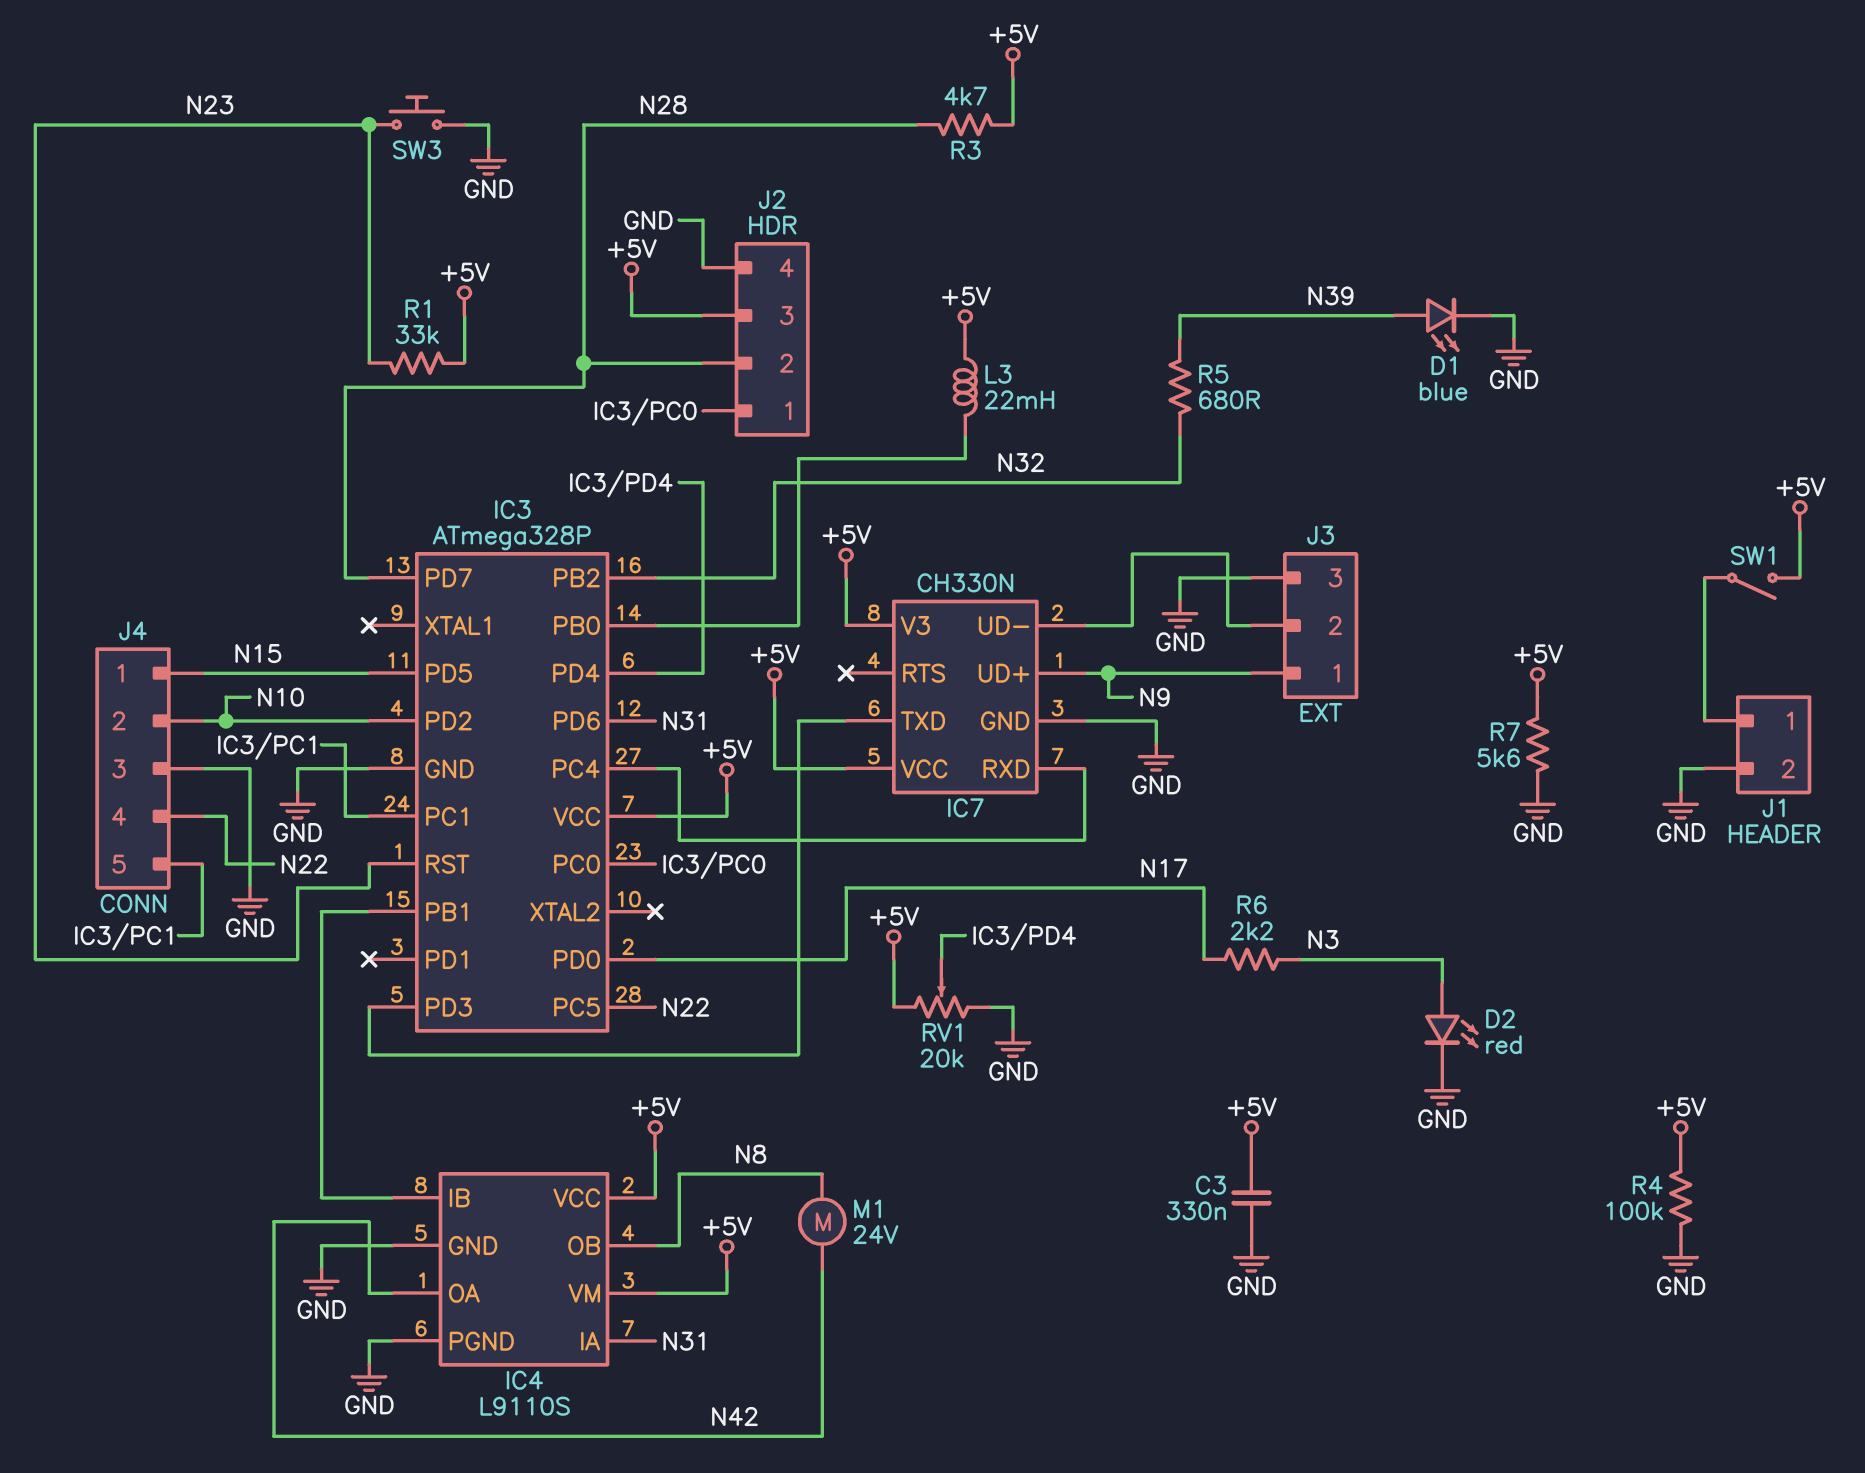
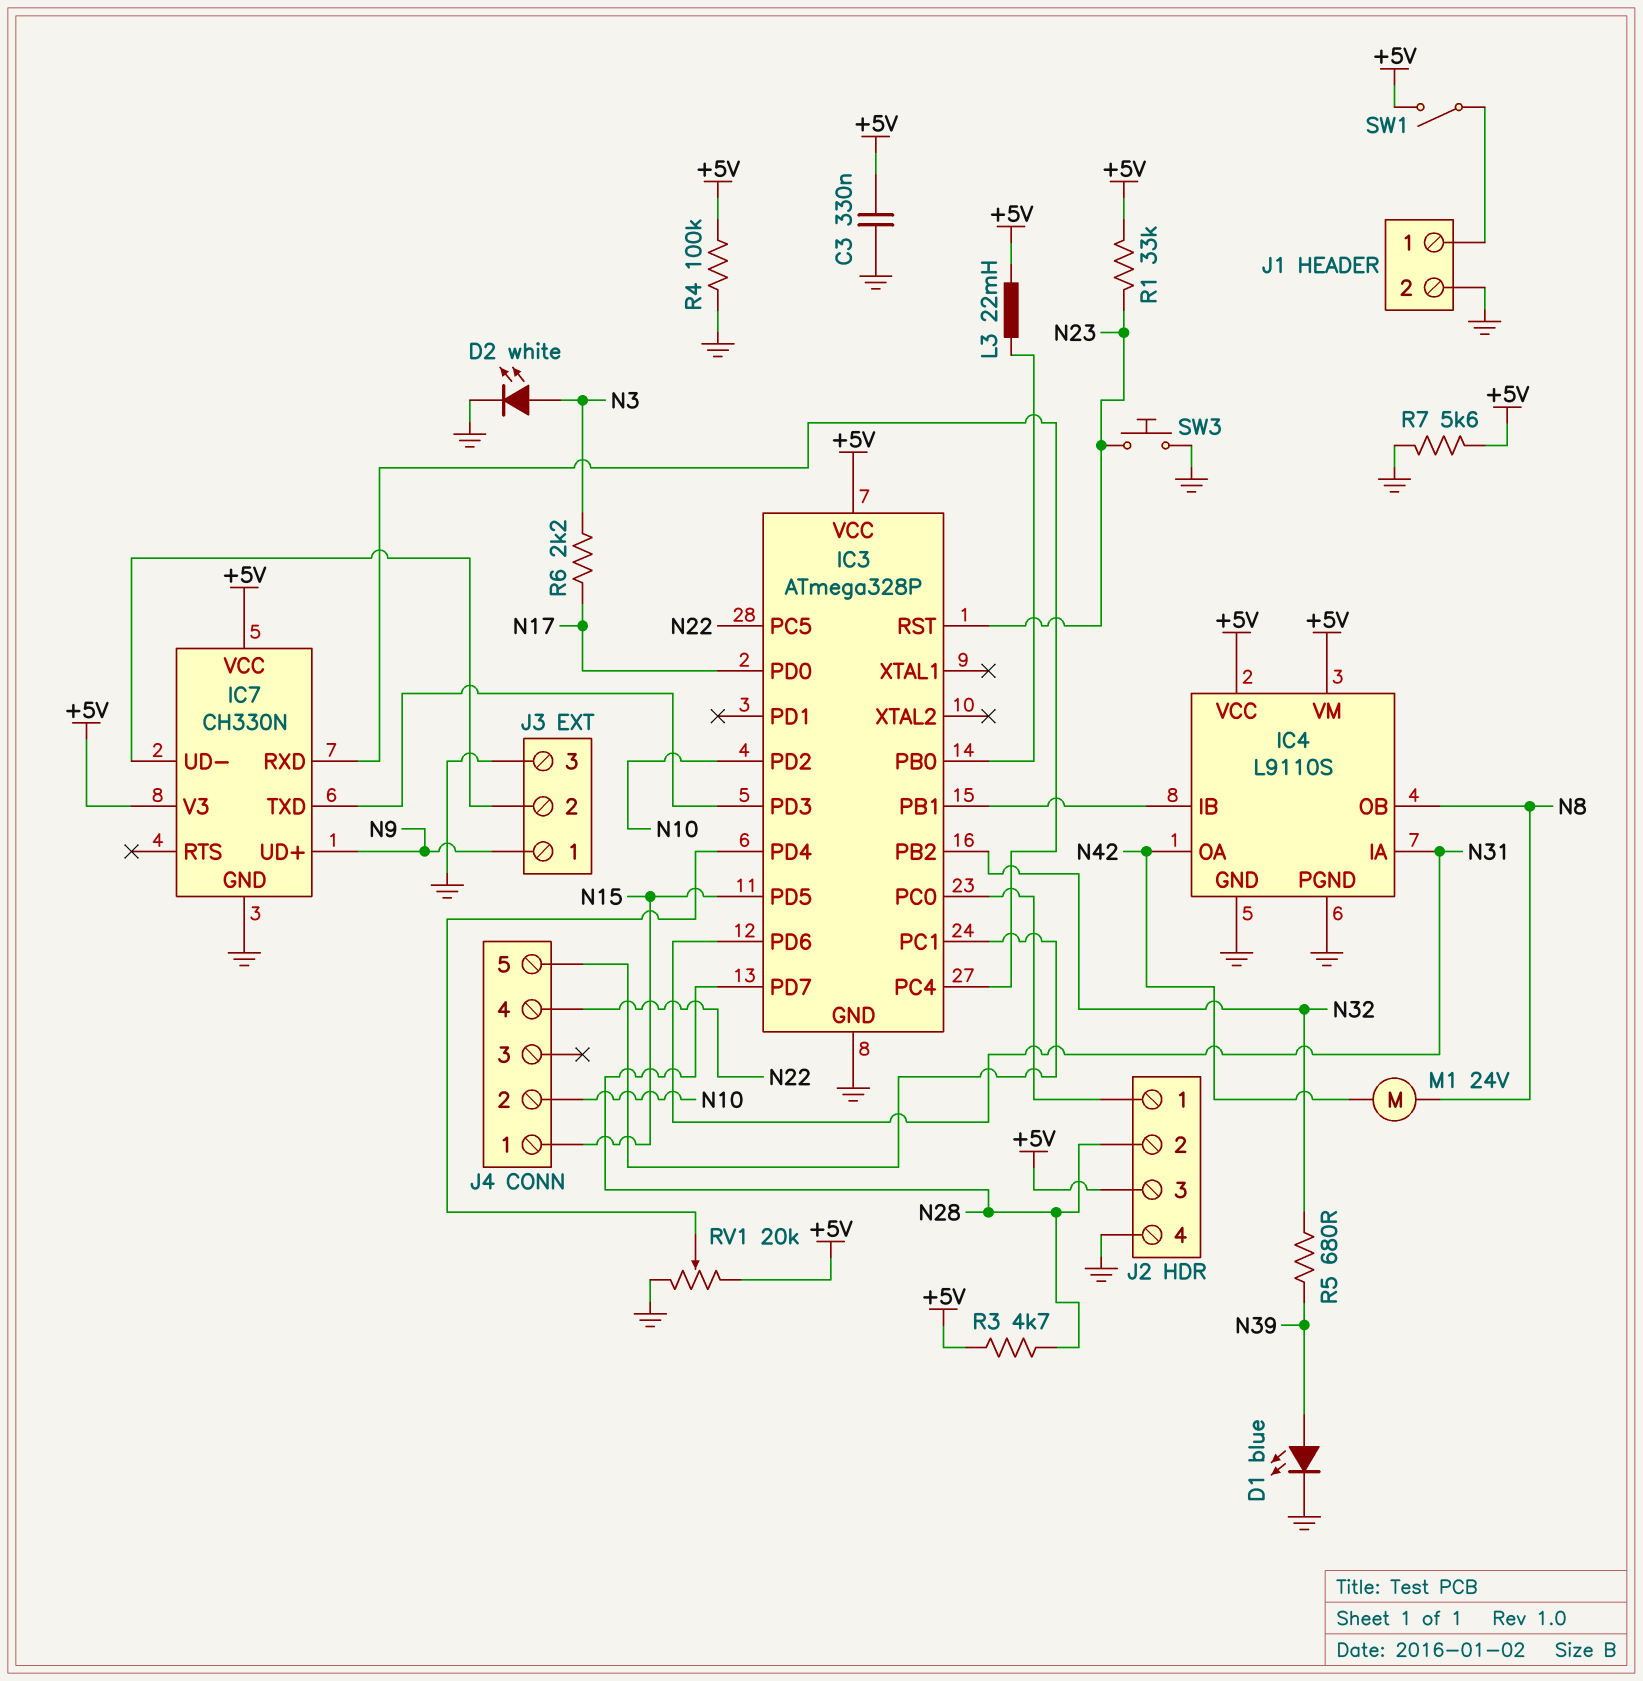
D2: LED red (A N3, K GND) -> LED white (A N3, K GND)
J4 pin 3: GND -> none

